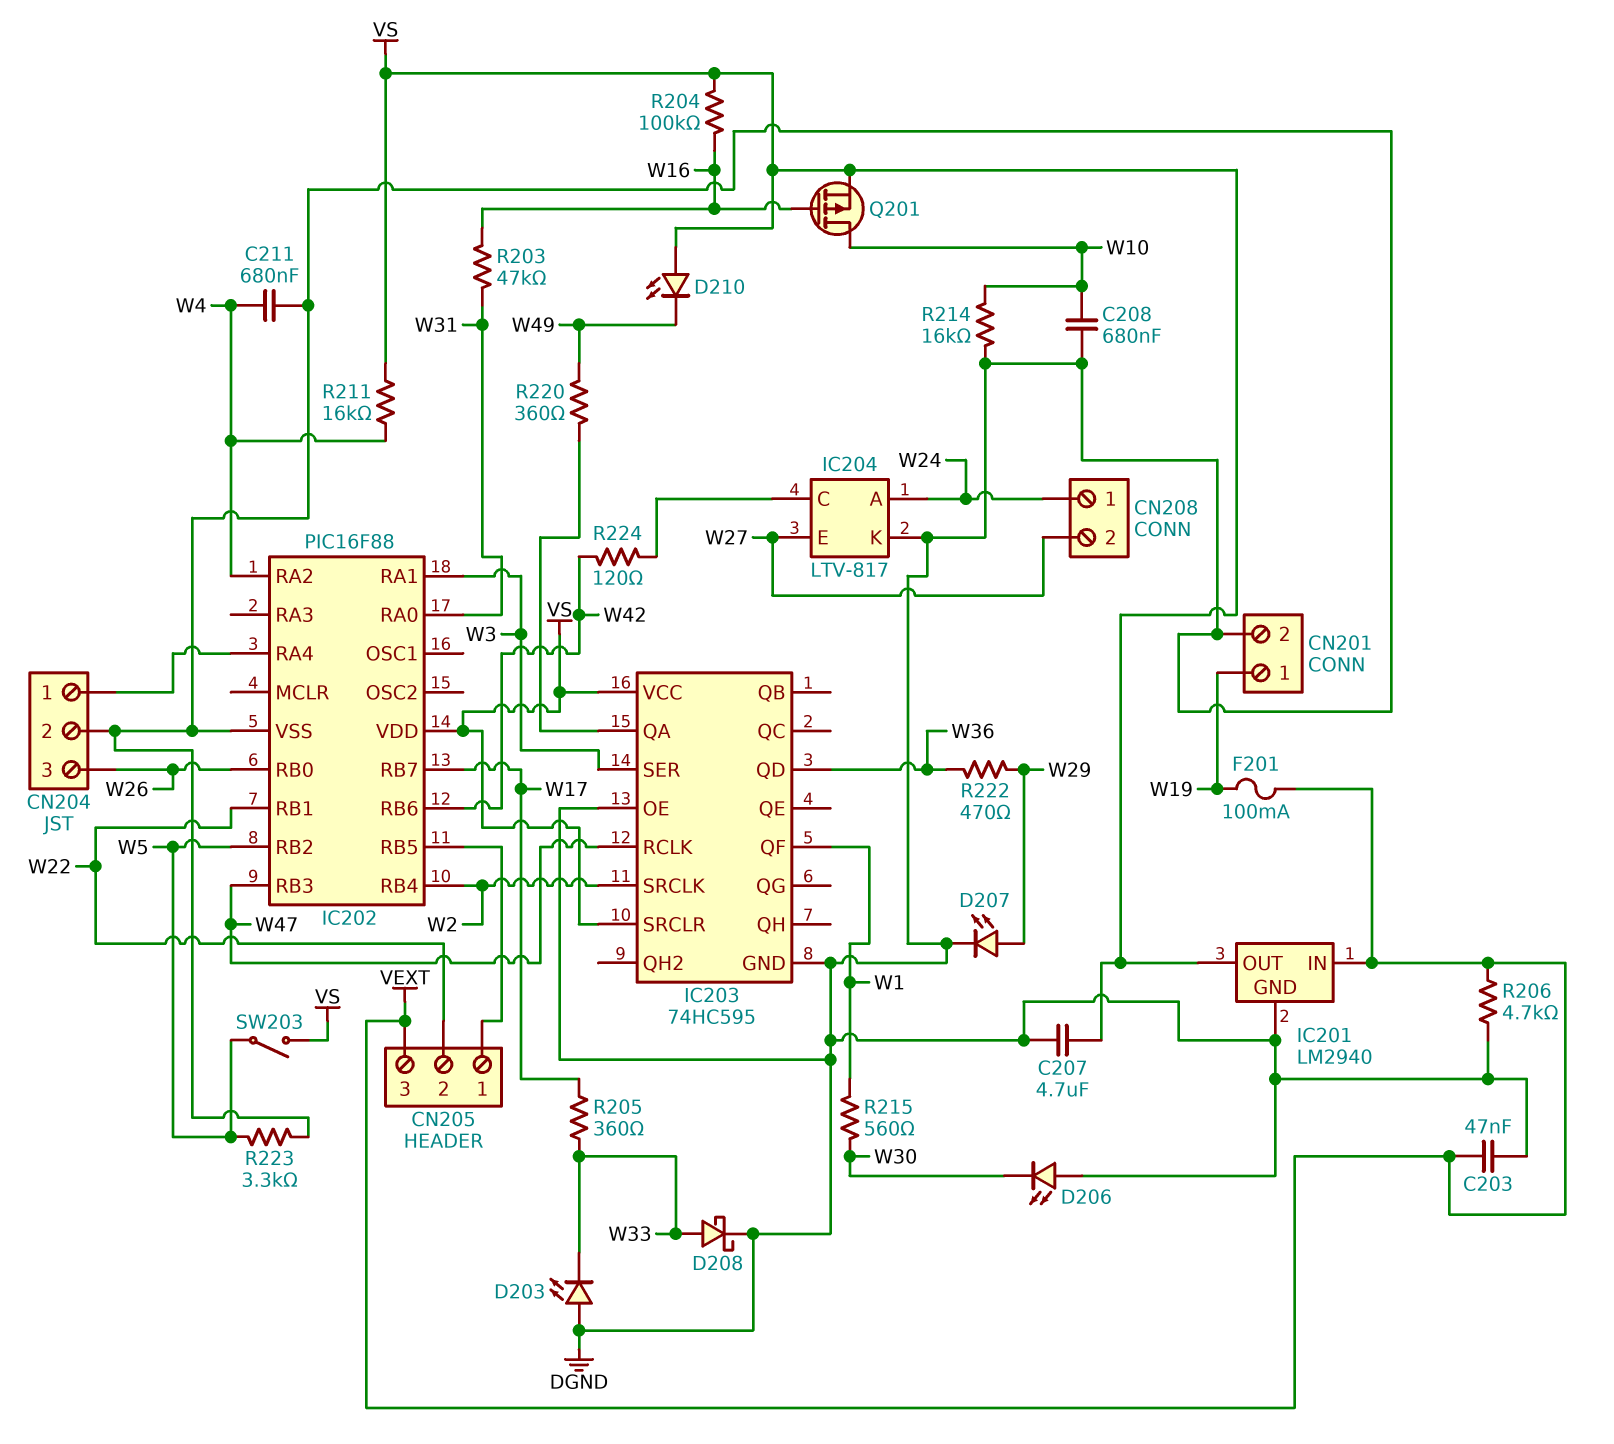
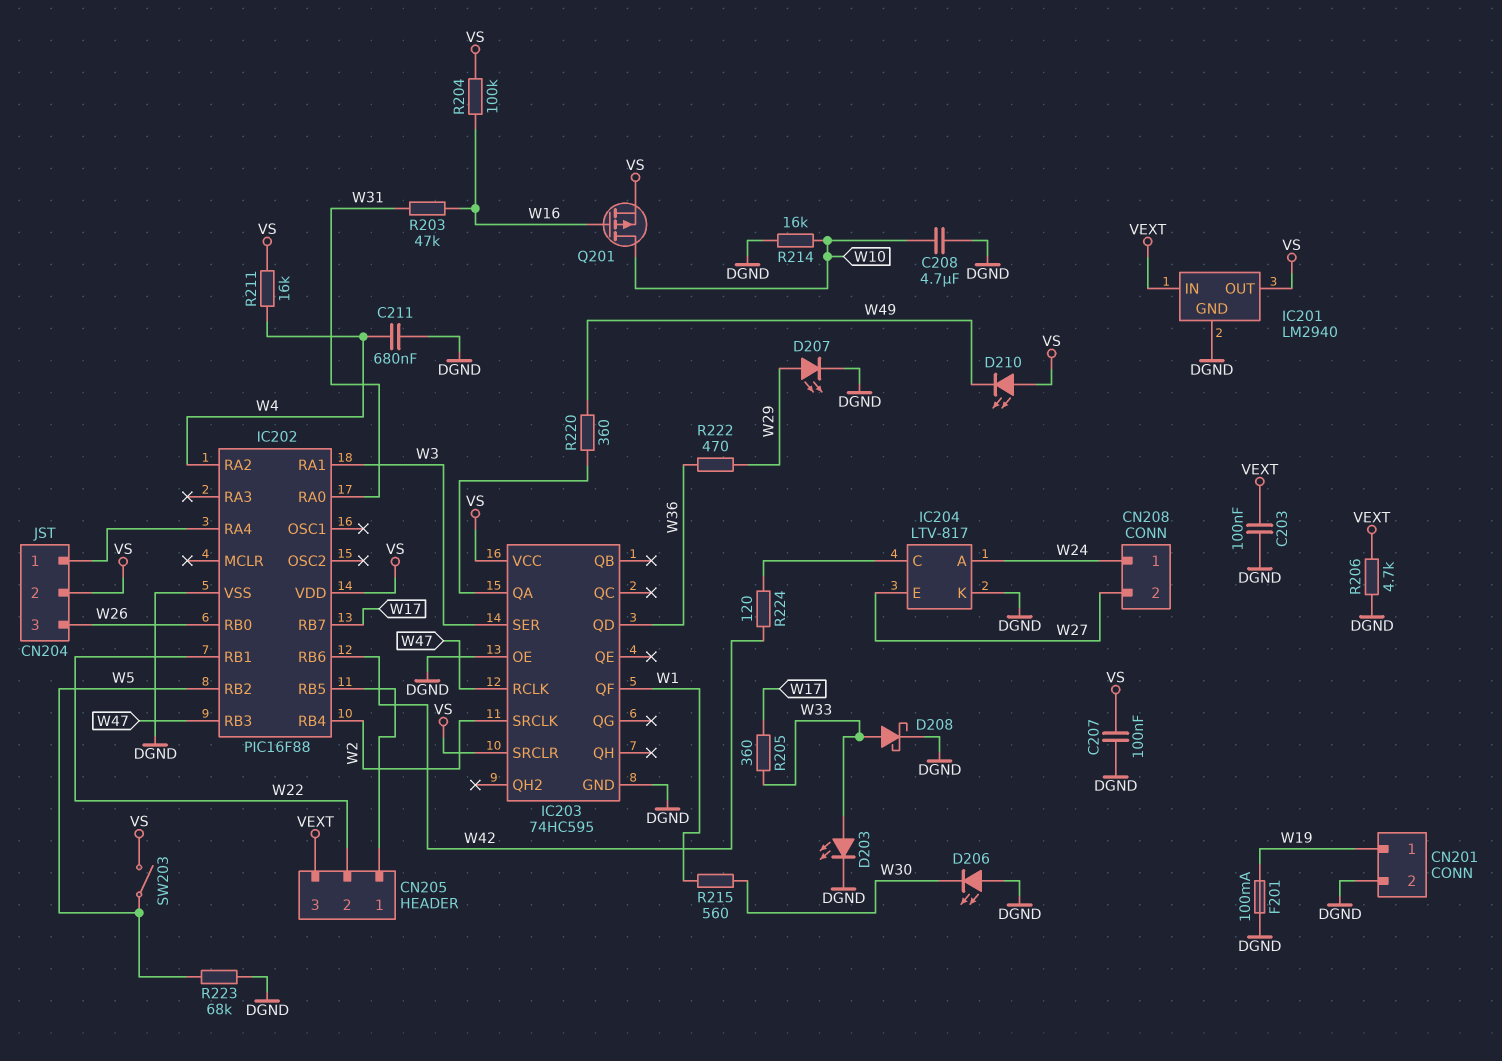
C203: 47nF (DGND, VEXT) -> 100nF (DGND, VEXT)
C207: 4.7uF (DGND, VS) -> 100nF (DGND, VS)
C208: 680nF (DGND, W10) -> 4.7uF (DGND, W10)
CN204 pin 2: DGND -> VS
D203: LED (A DGND, K W33) -> LED (A W33, K DGND)
F201: 100mA (VEXT, W19) -> 100mA (DGND, W19)
R223: 3.3k (DGND, W5) -> 68k (DGND, W5)

